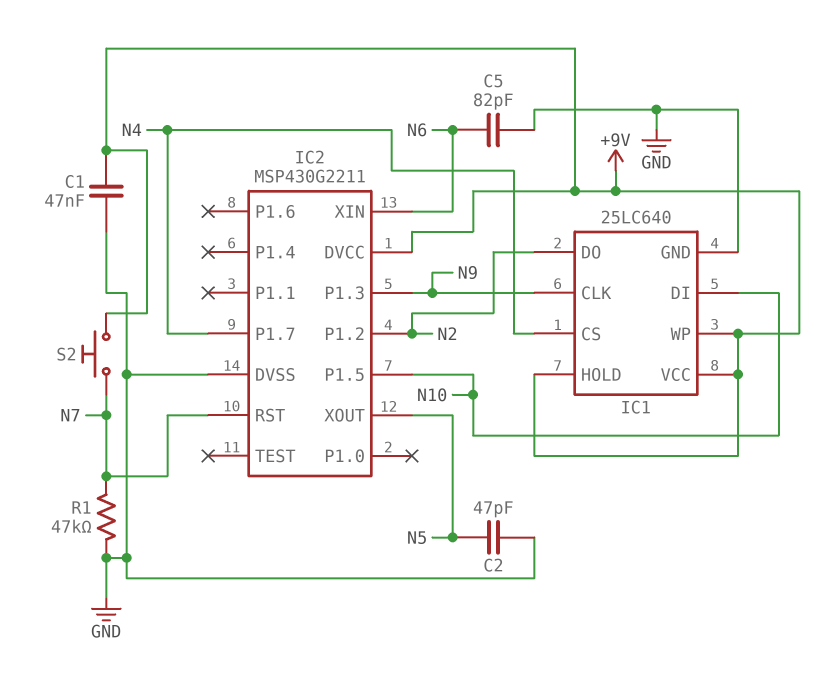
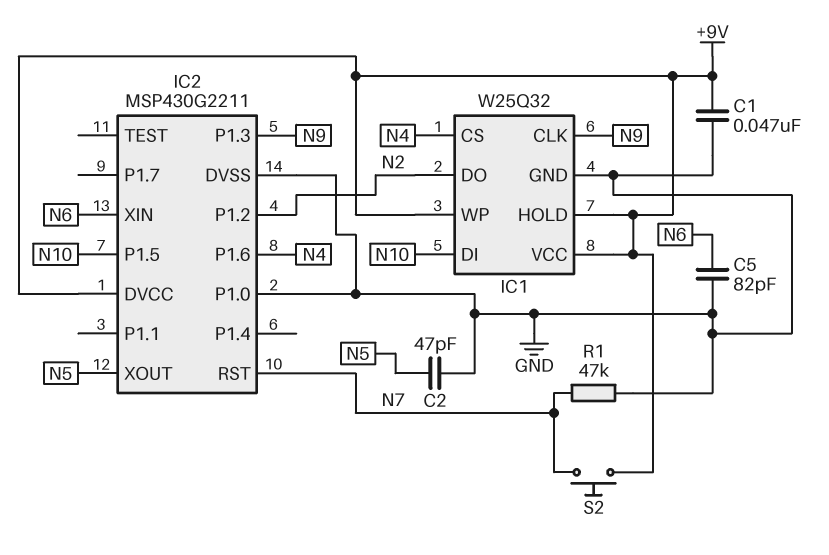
IC1: 25LC640 -> W25Q32
IC2 pin P1.0: none -> GND
IC2 pin P1.6: none -> N4
IC2 pin P1.7: N4 -> none

